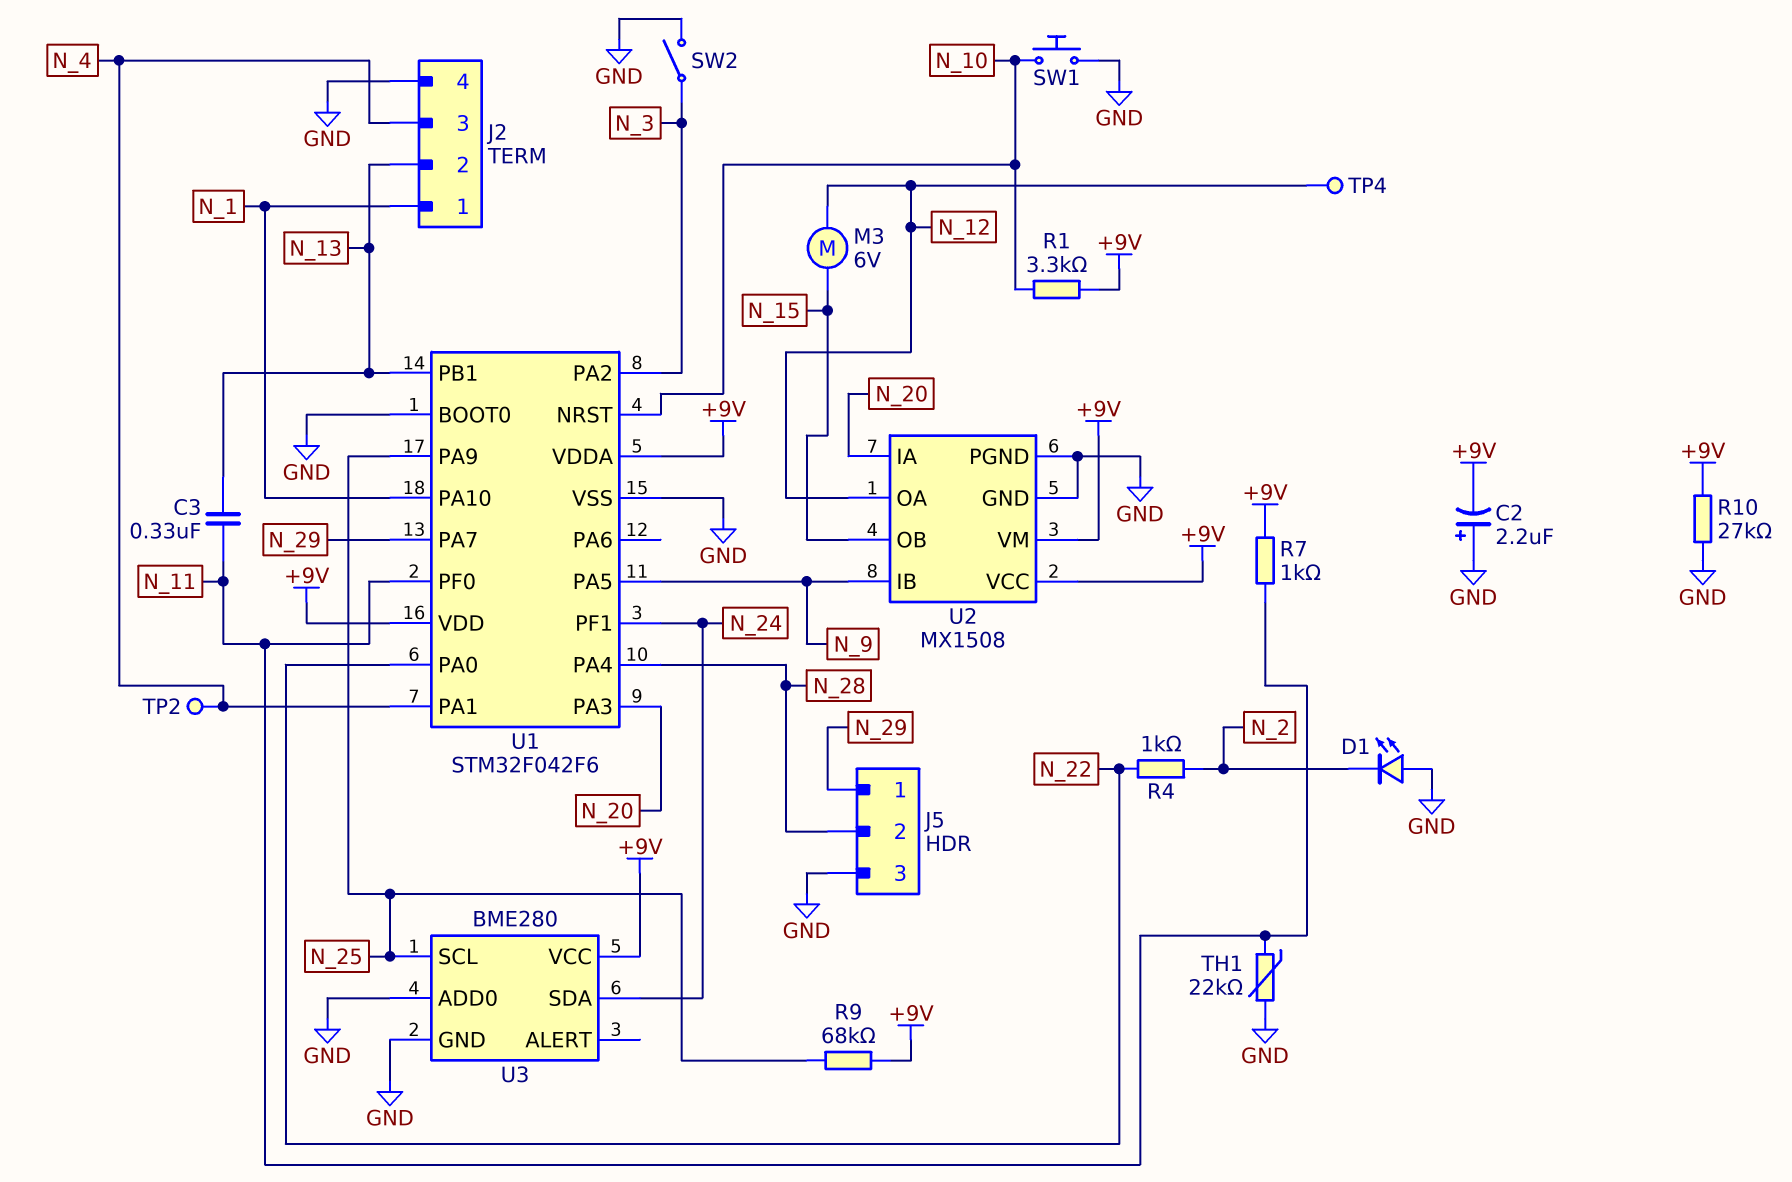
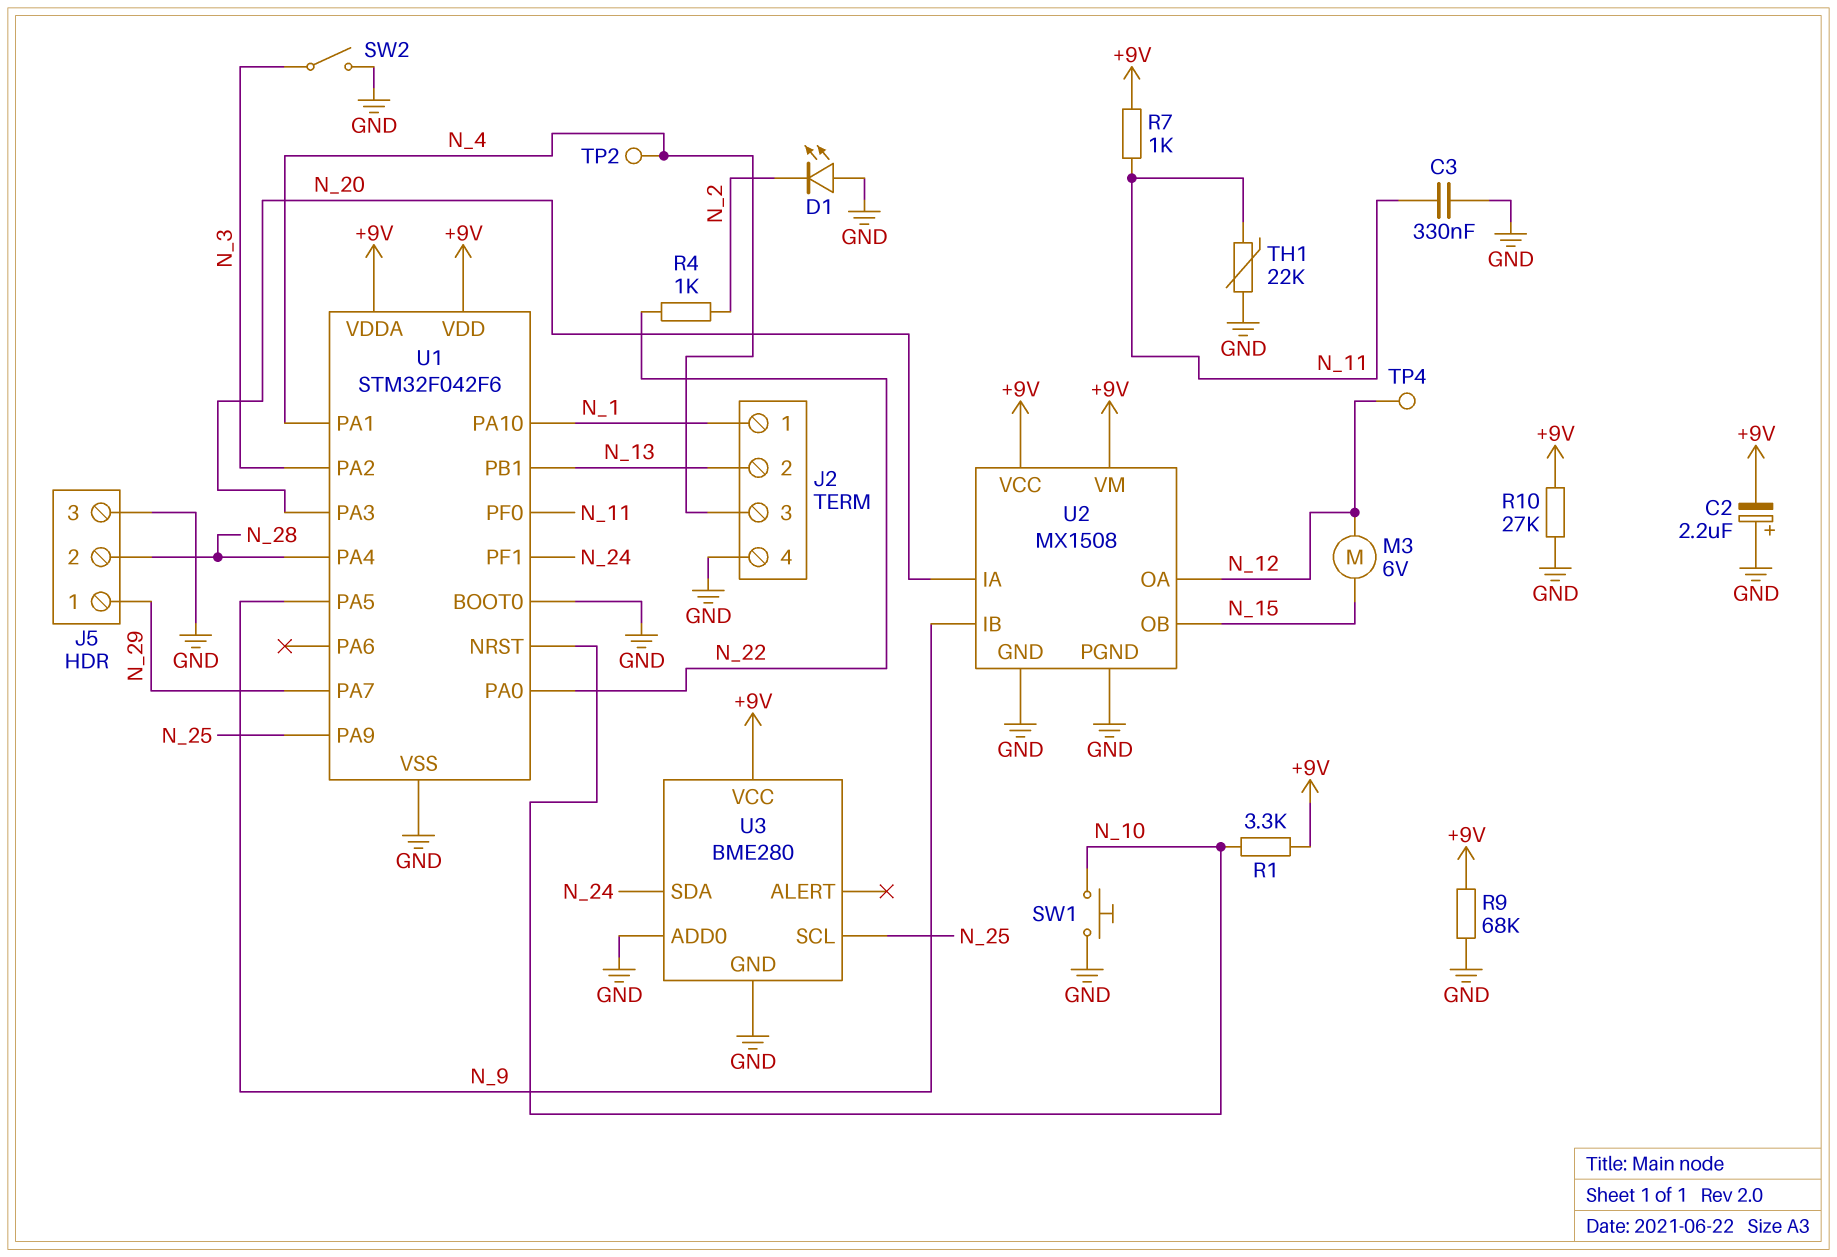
C3: 330nF (N_11, N_13) -> 330nF (GND, N_11)
R9: 68k (+9V, N_25) -> 68k (+9V, GND)

